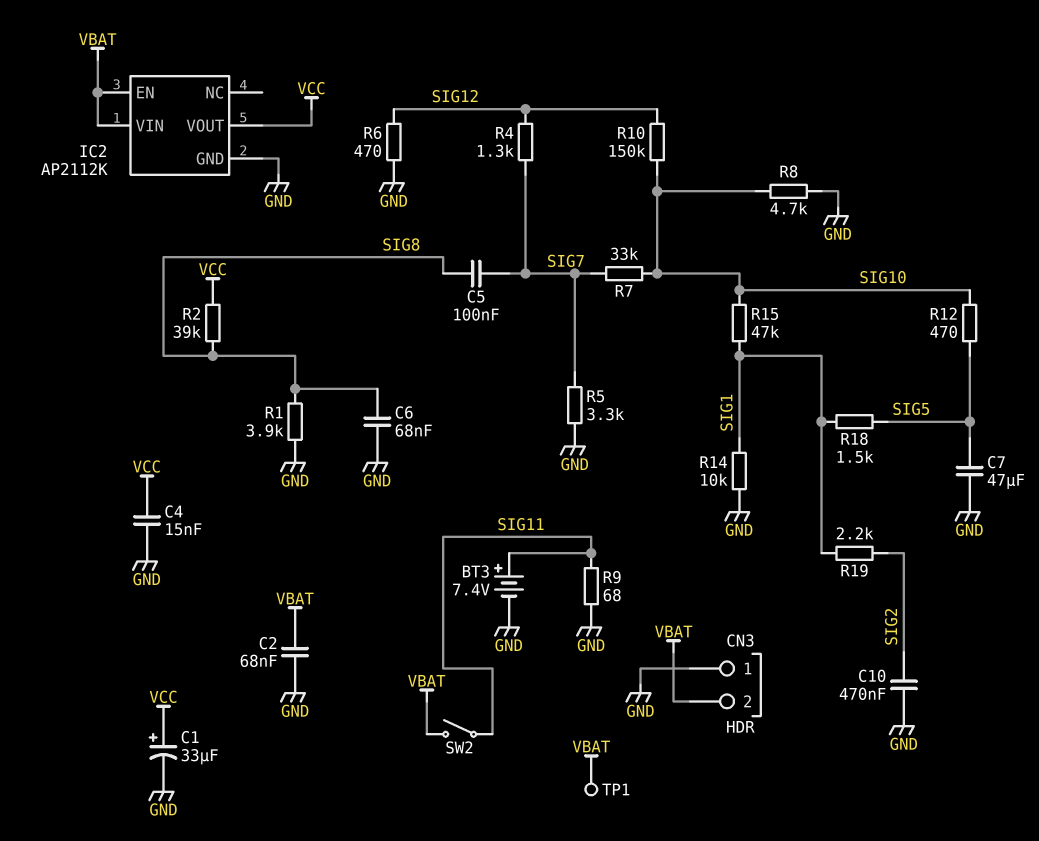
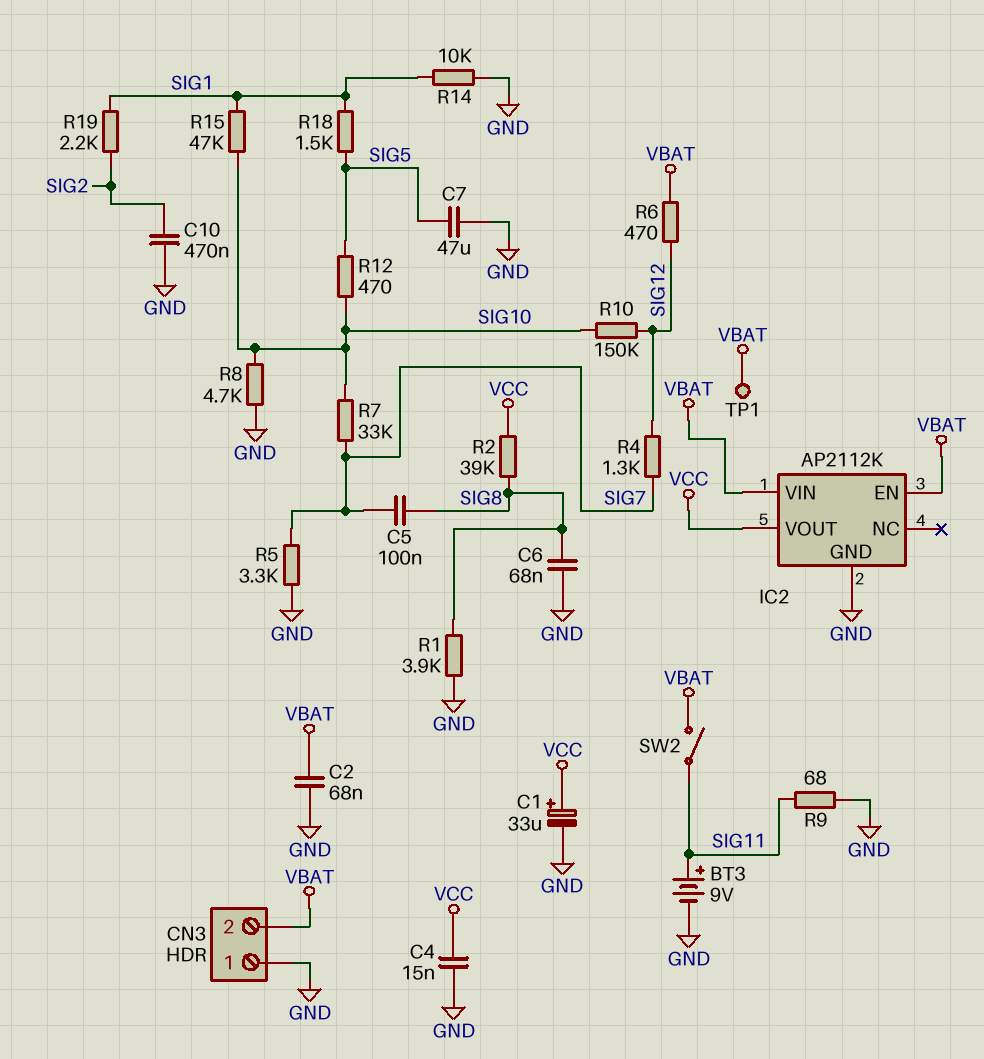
BT3: 7.4V (plus SIG11, minus GND) -> 9V (plus SIG11, minus GND)
R6: 470 (GND, SIG12) -> 470 (SIG12, VBAT)

